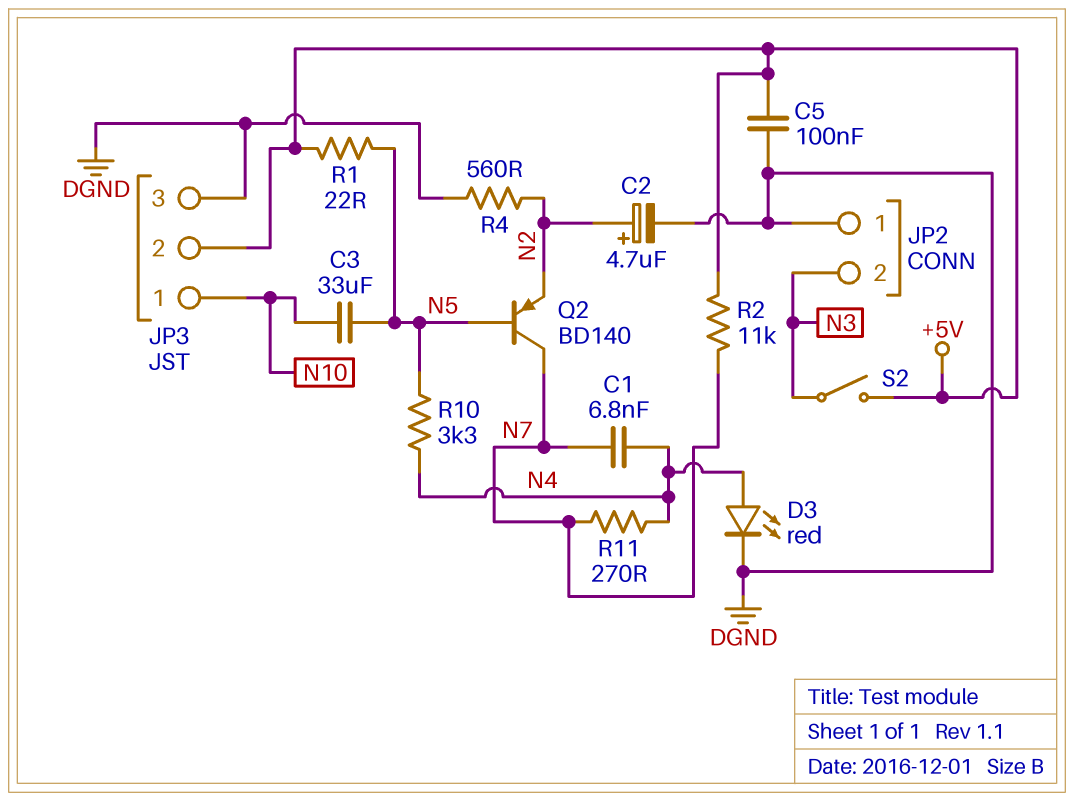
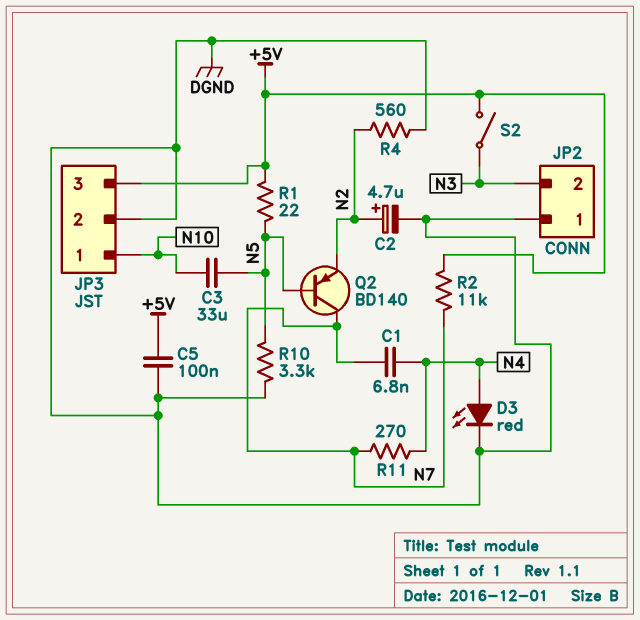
JP3 pin 2: +5V -> DGND
JP3 pin 3: DGND -> +5V
R10: 3.3k (N4, N5) -> 3.3k (DGND, N5)

